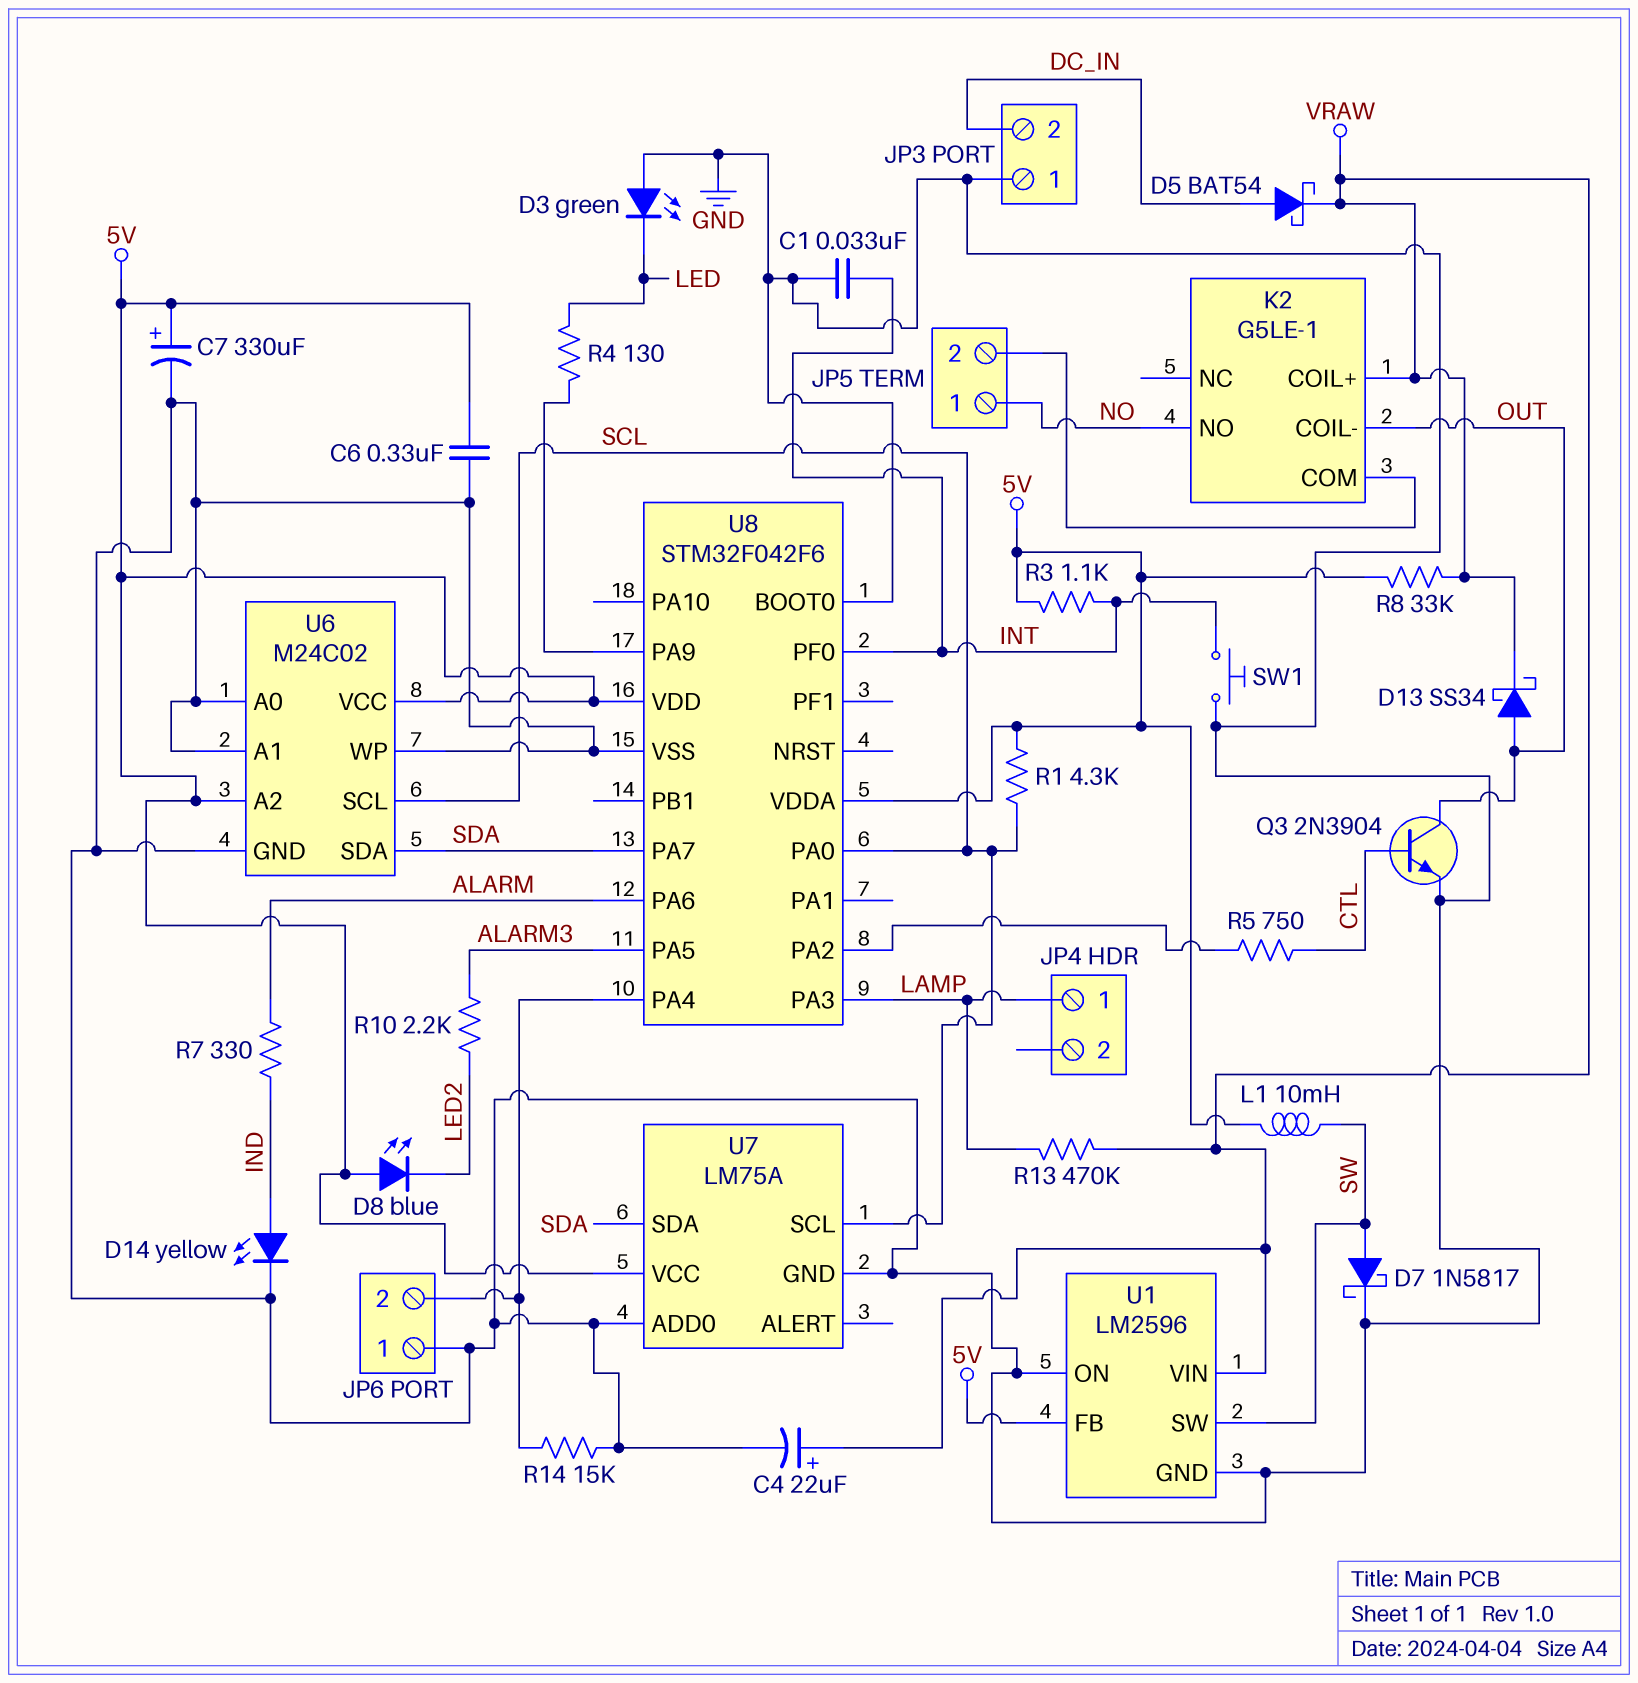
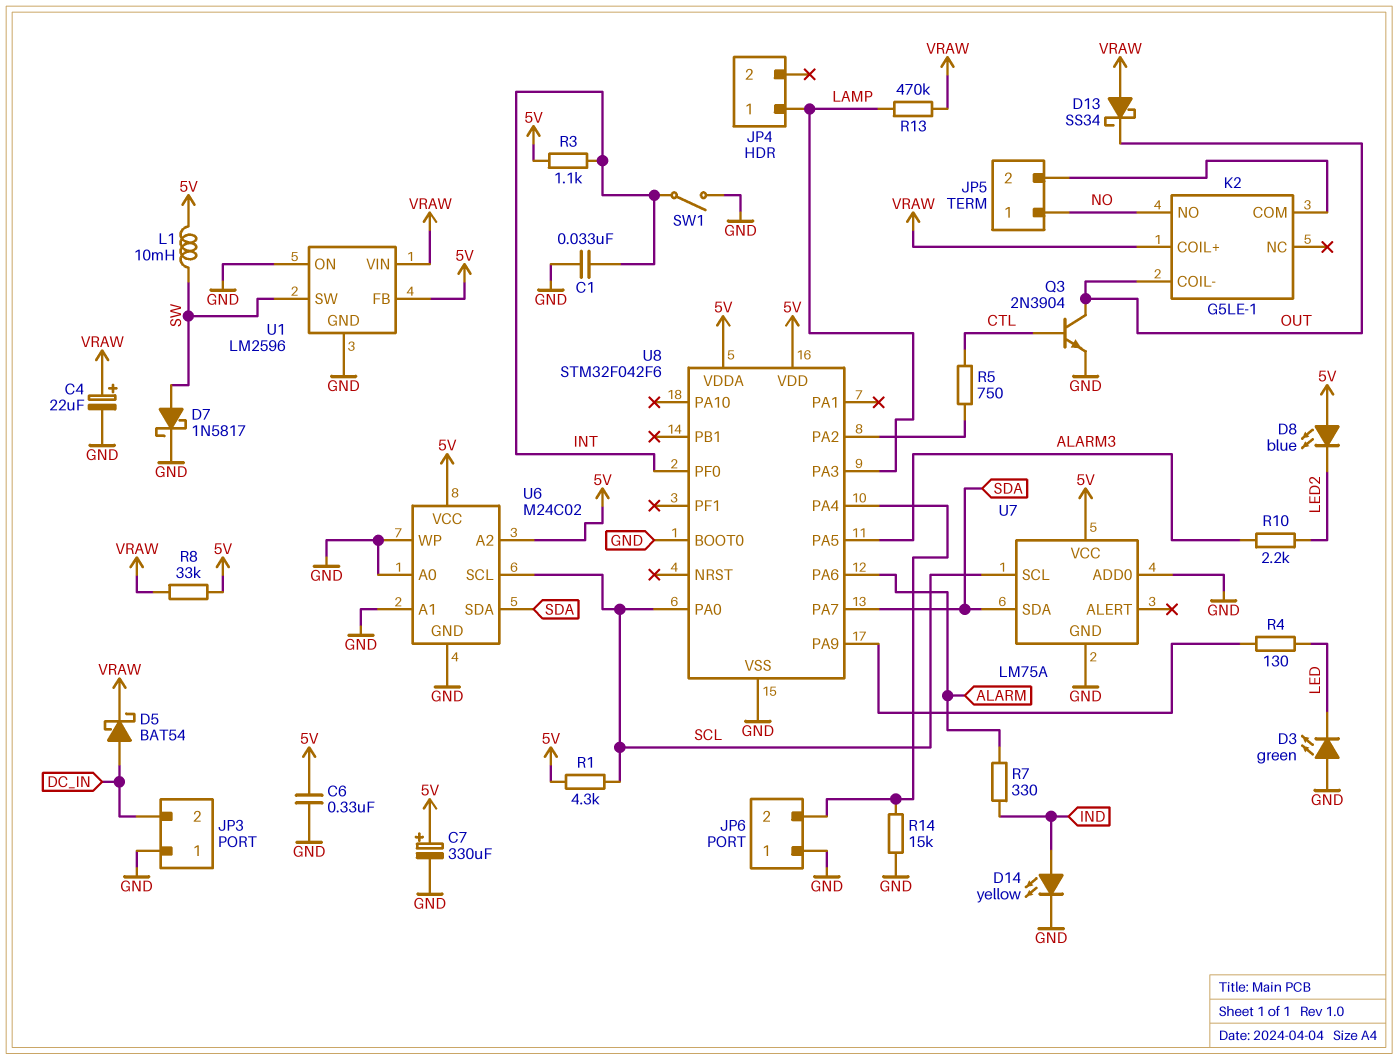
D13: schottky SS34 (A OUT, K VRAW) -> schottky SS34 (A VRAW, K OUT)
SW1: button (GND, INT) -> switch (GND, INT)

